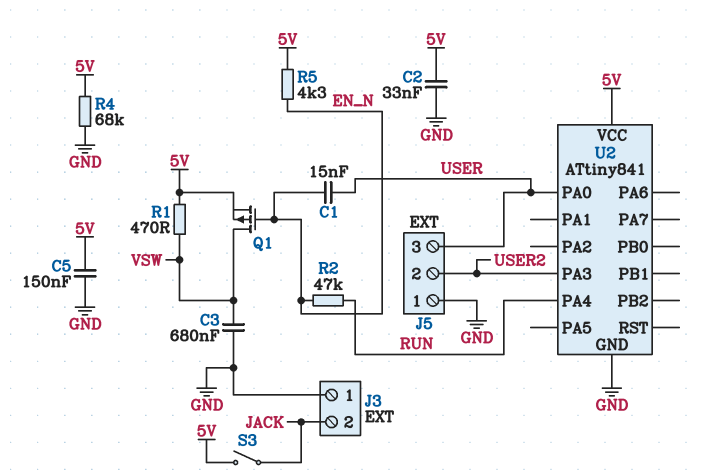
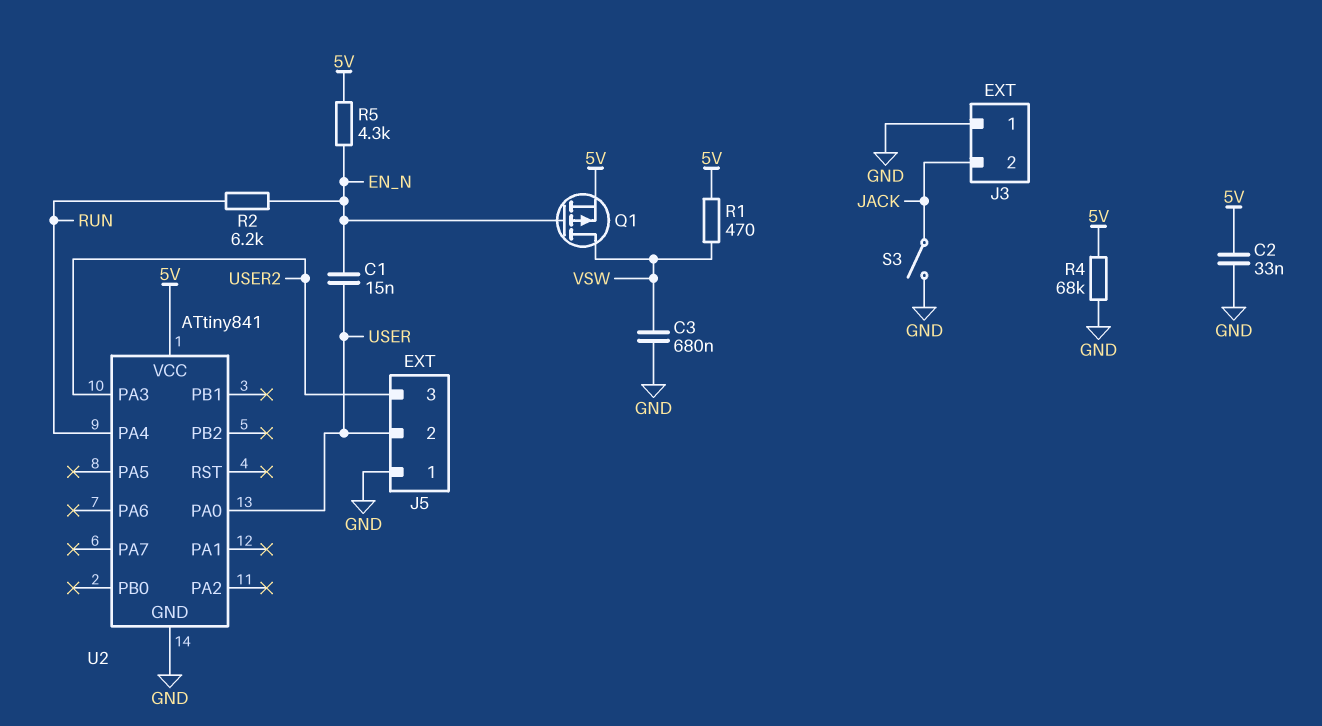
C5: 150nF (5V, GND) -> none
J5 pin 2: USER2 -> USER
J5 pin 3: USER -> USER2
R2: 47k (EN_N, RUN) -> 6.2k (EN_N, RUN)
S3: switch (5V, JACK) -> switch (GND, JACK)

